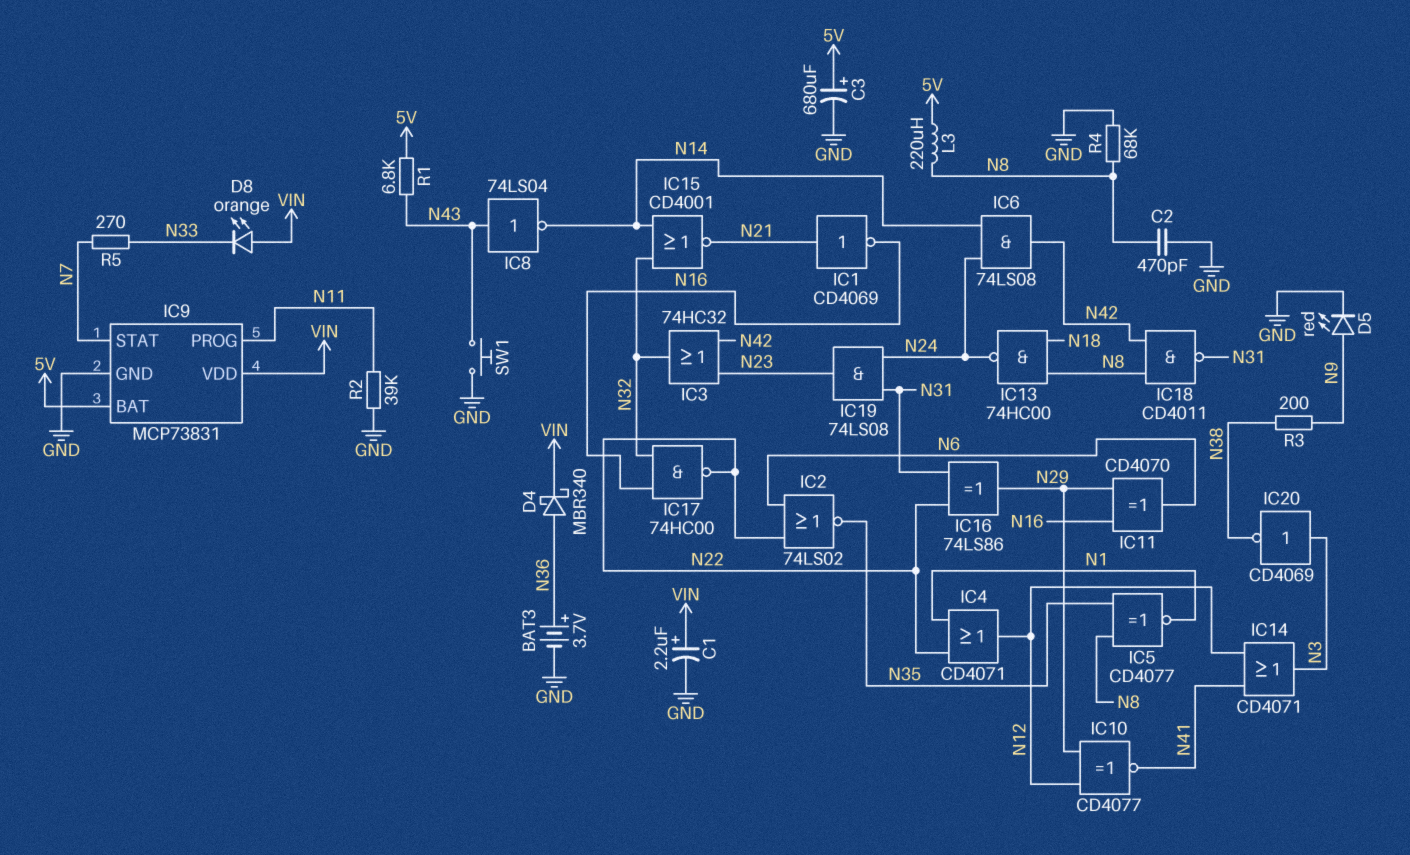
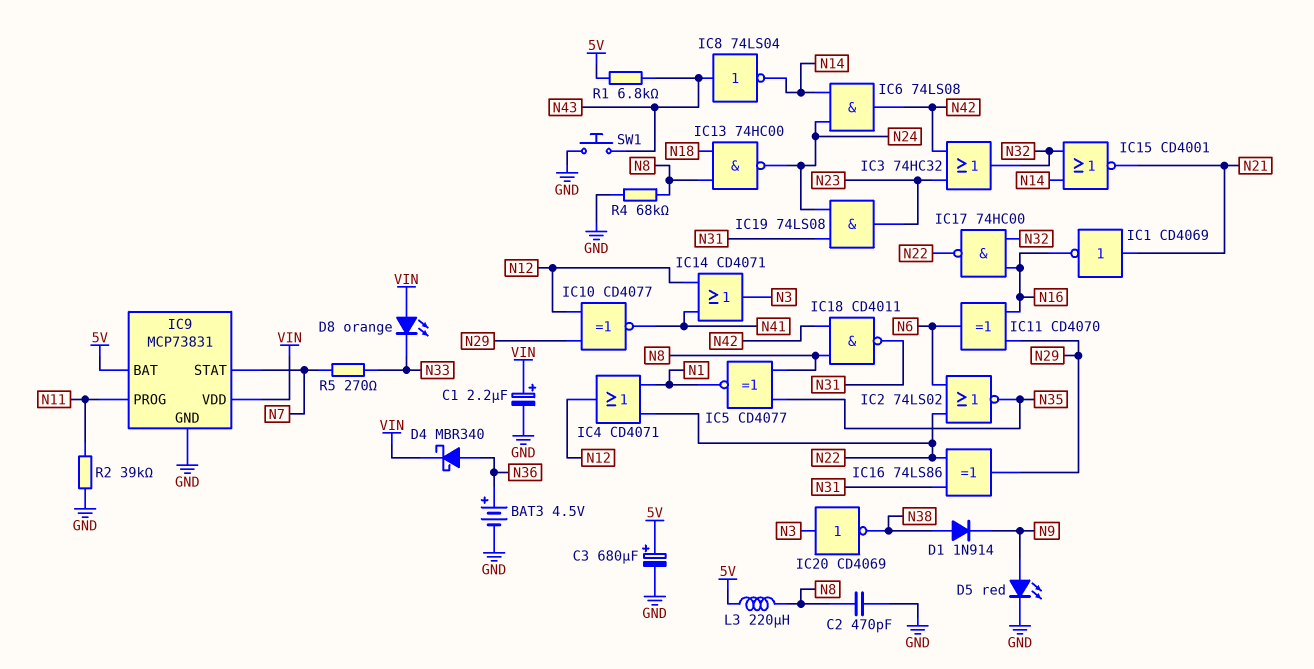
BAT3: 3.7V (plus N36, minus GND) -> 4.5V (plus N36, minus GND)
D1: none -> diode 1N914 (A N38, K N9)
R3: 200 (N9, N38) -> none

